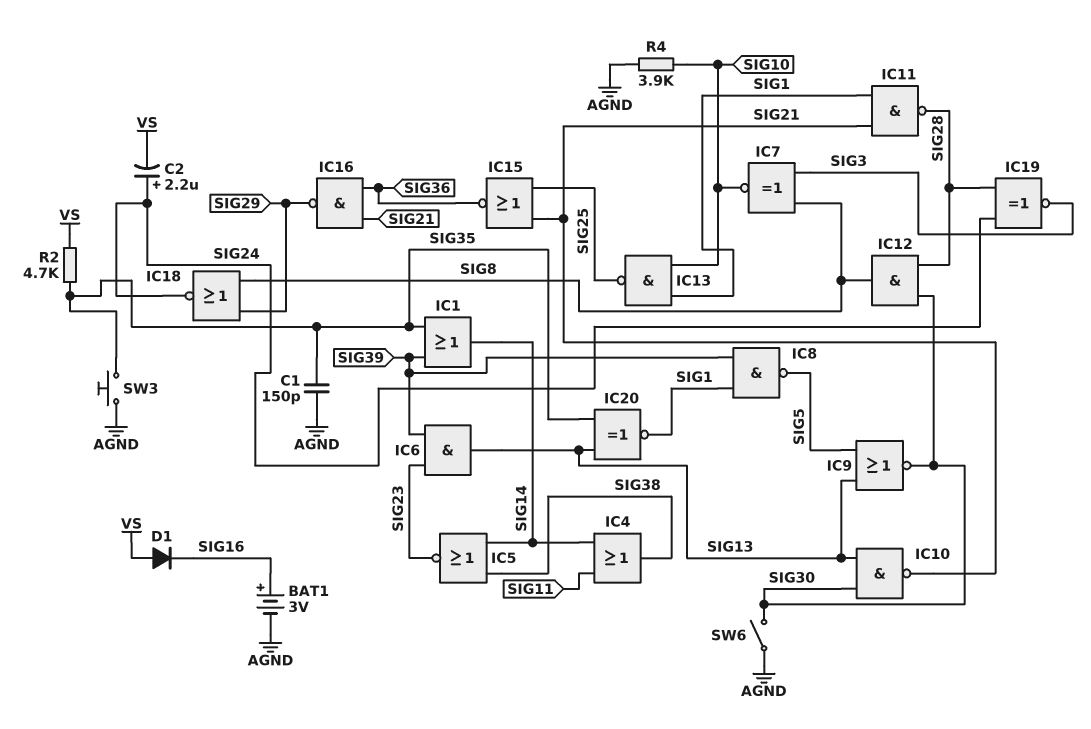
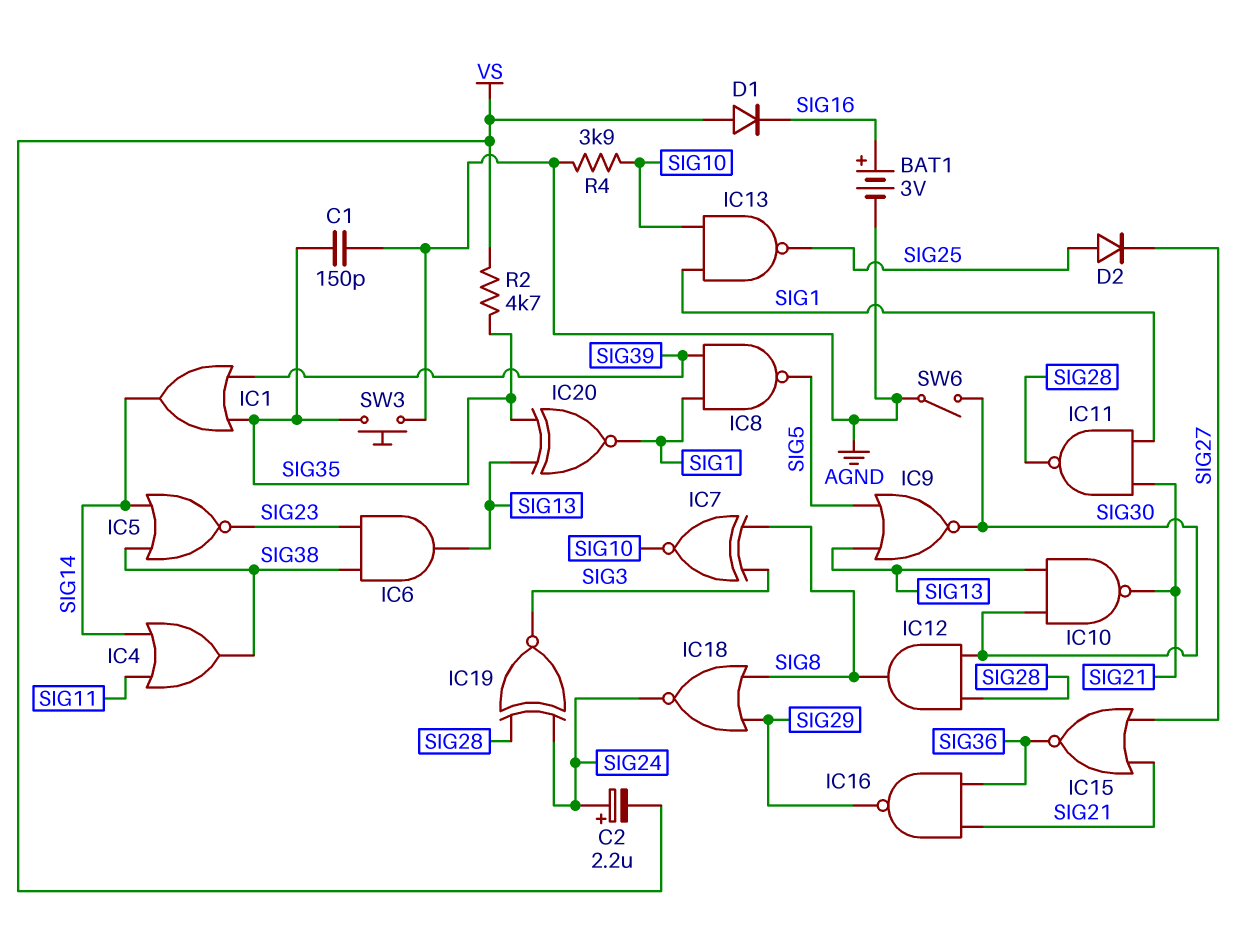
D2: none -> diode (A SIG25, K SIG27)
IC6: AND (in SIG23, in SIG39, out SIG13) -> AND (in SIG23, in SIG38, out SIG13)
IC15: NOR (in SIG21, in SIG25, out SIG36) -> NOR (in SIG21, in SIG27, out SIG36)

